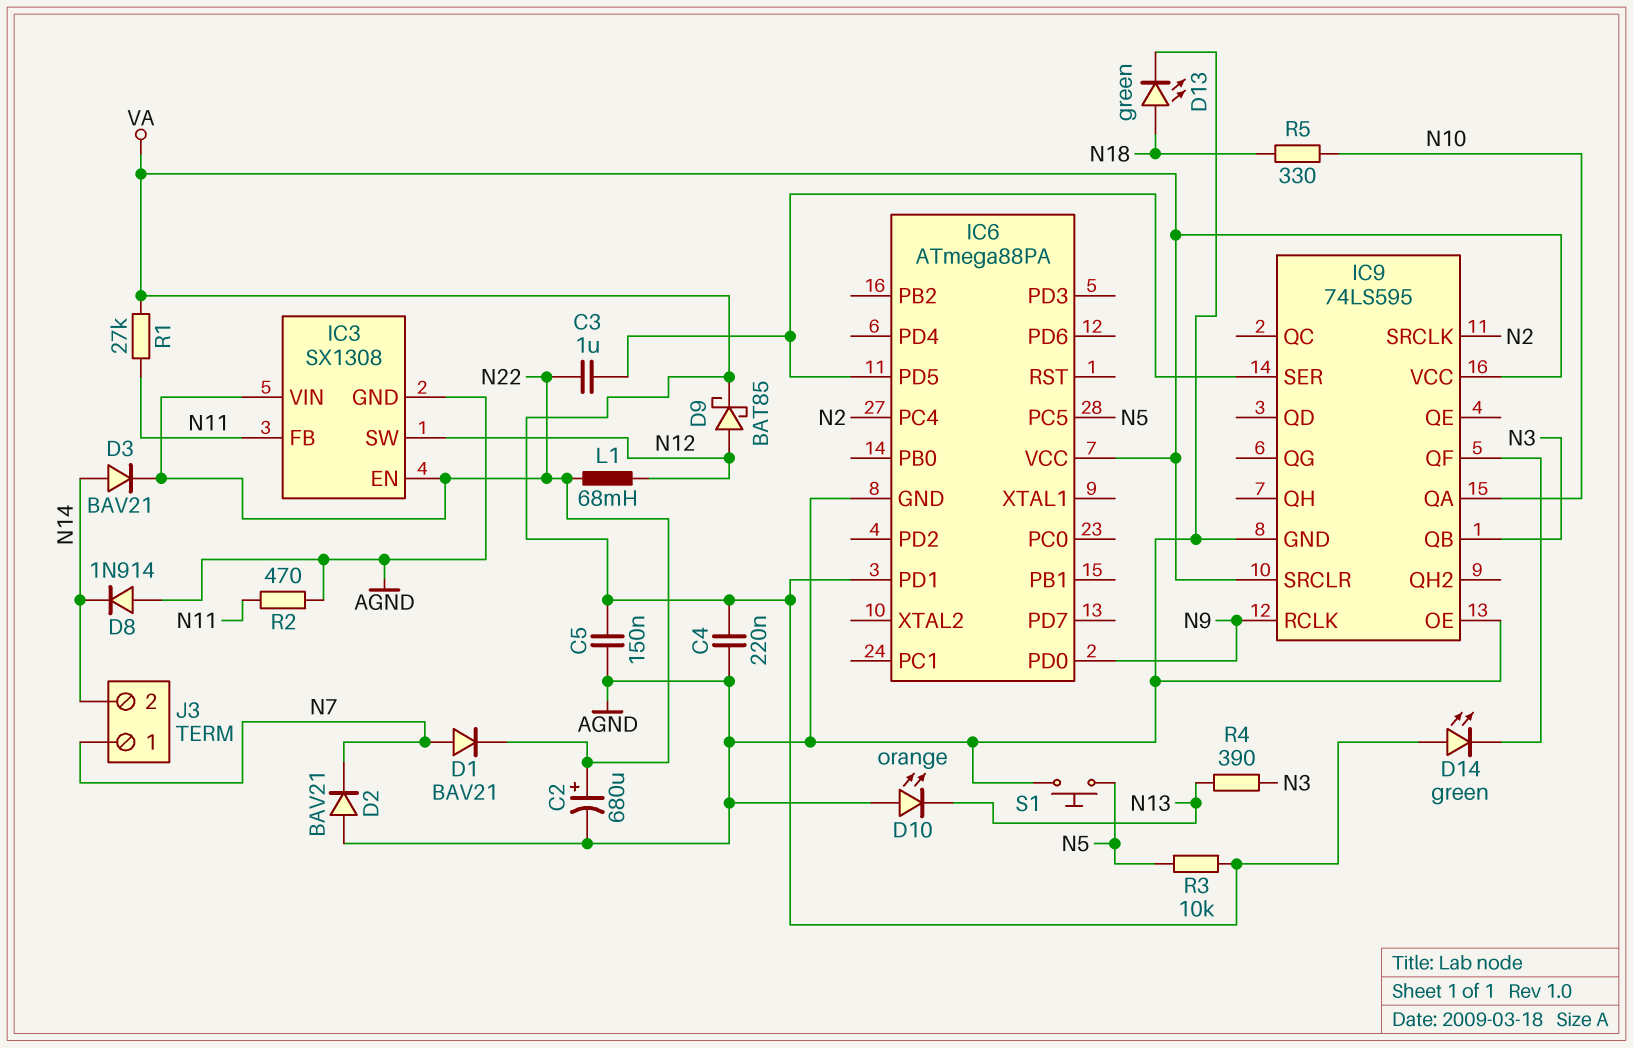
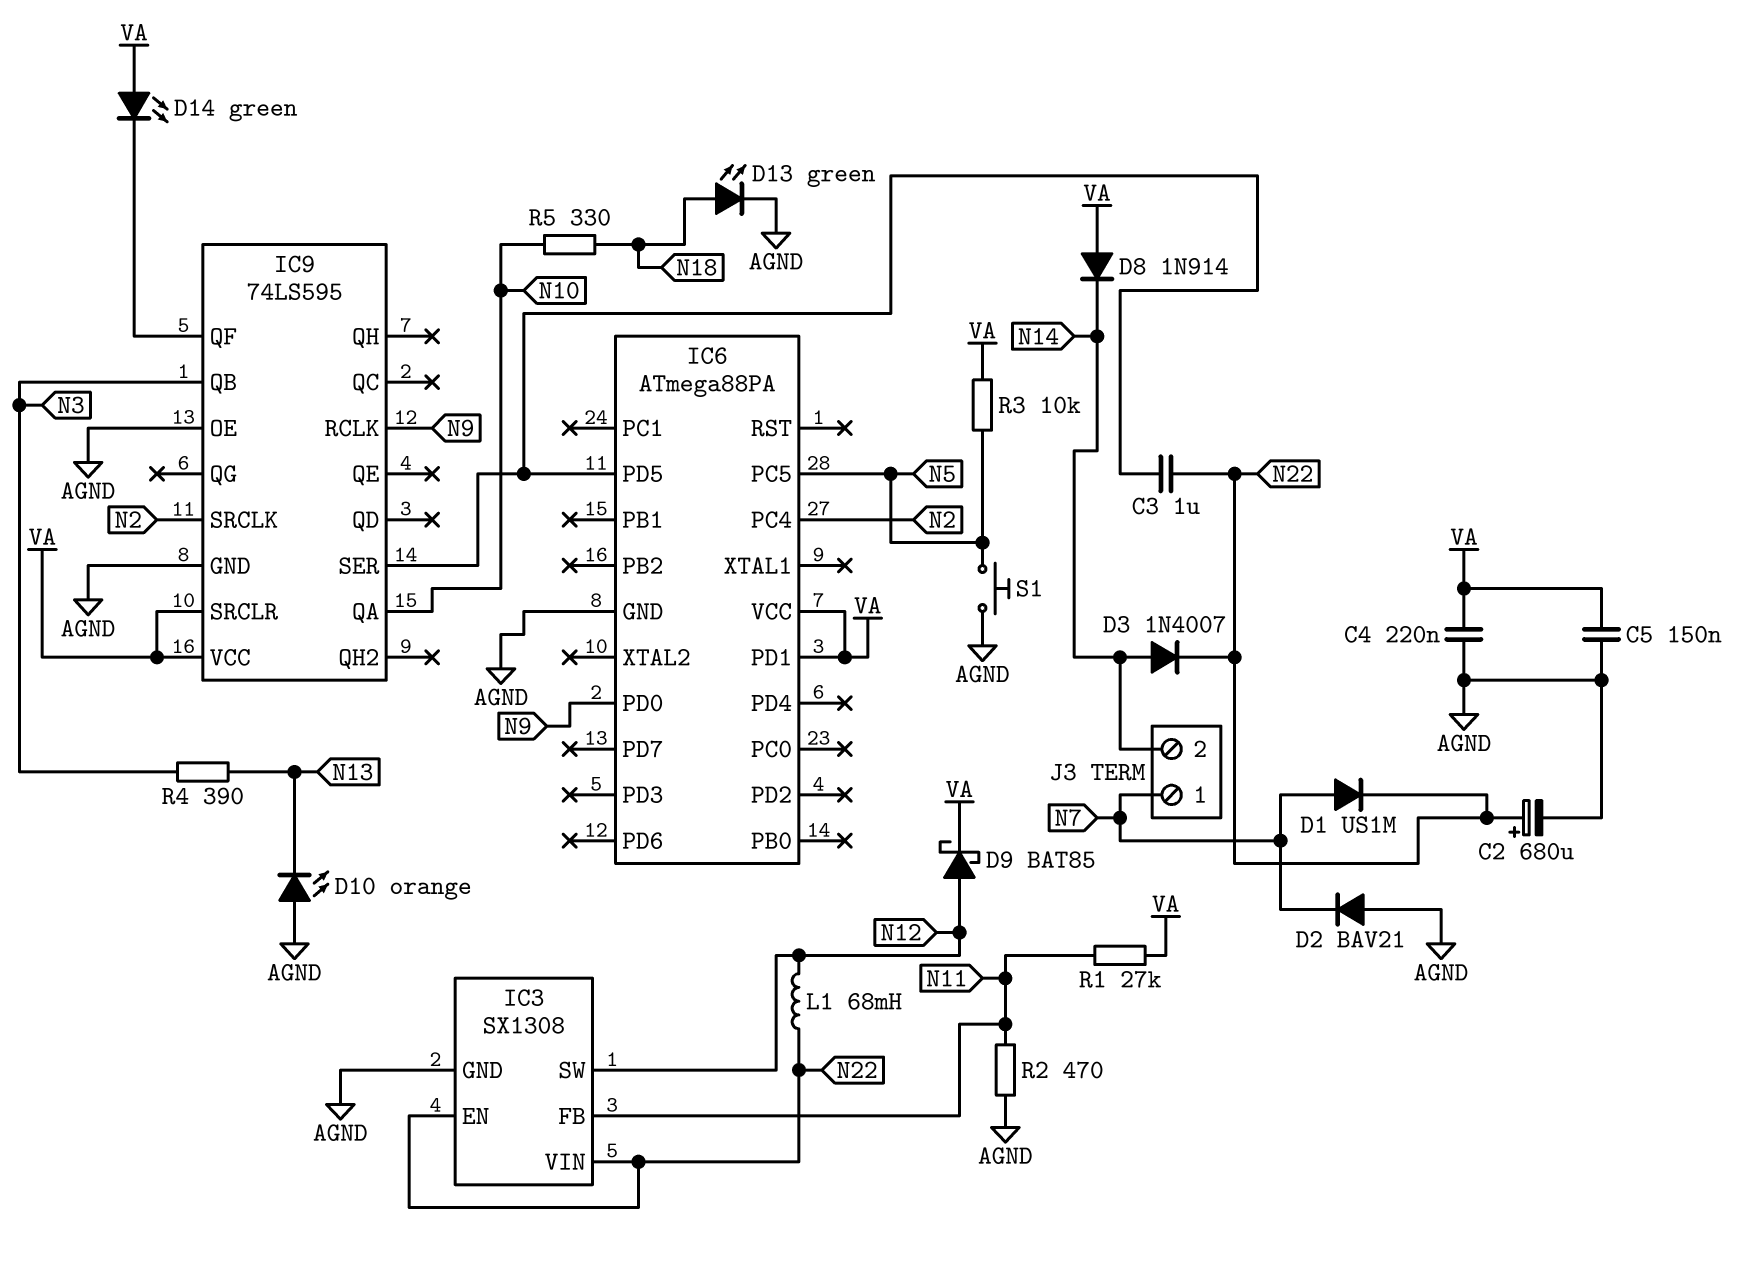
D1: diode BAV21 (A N7, K N22) -> diode US1M (A N7, K N22)
D3: diode BAV21 (A N14, K N22) -> diode 1N4007 (A N14, K N22)
D8: diode 1N914 (A AGND, K N14) -> diode 1N914 (A VA, K N14)

